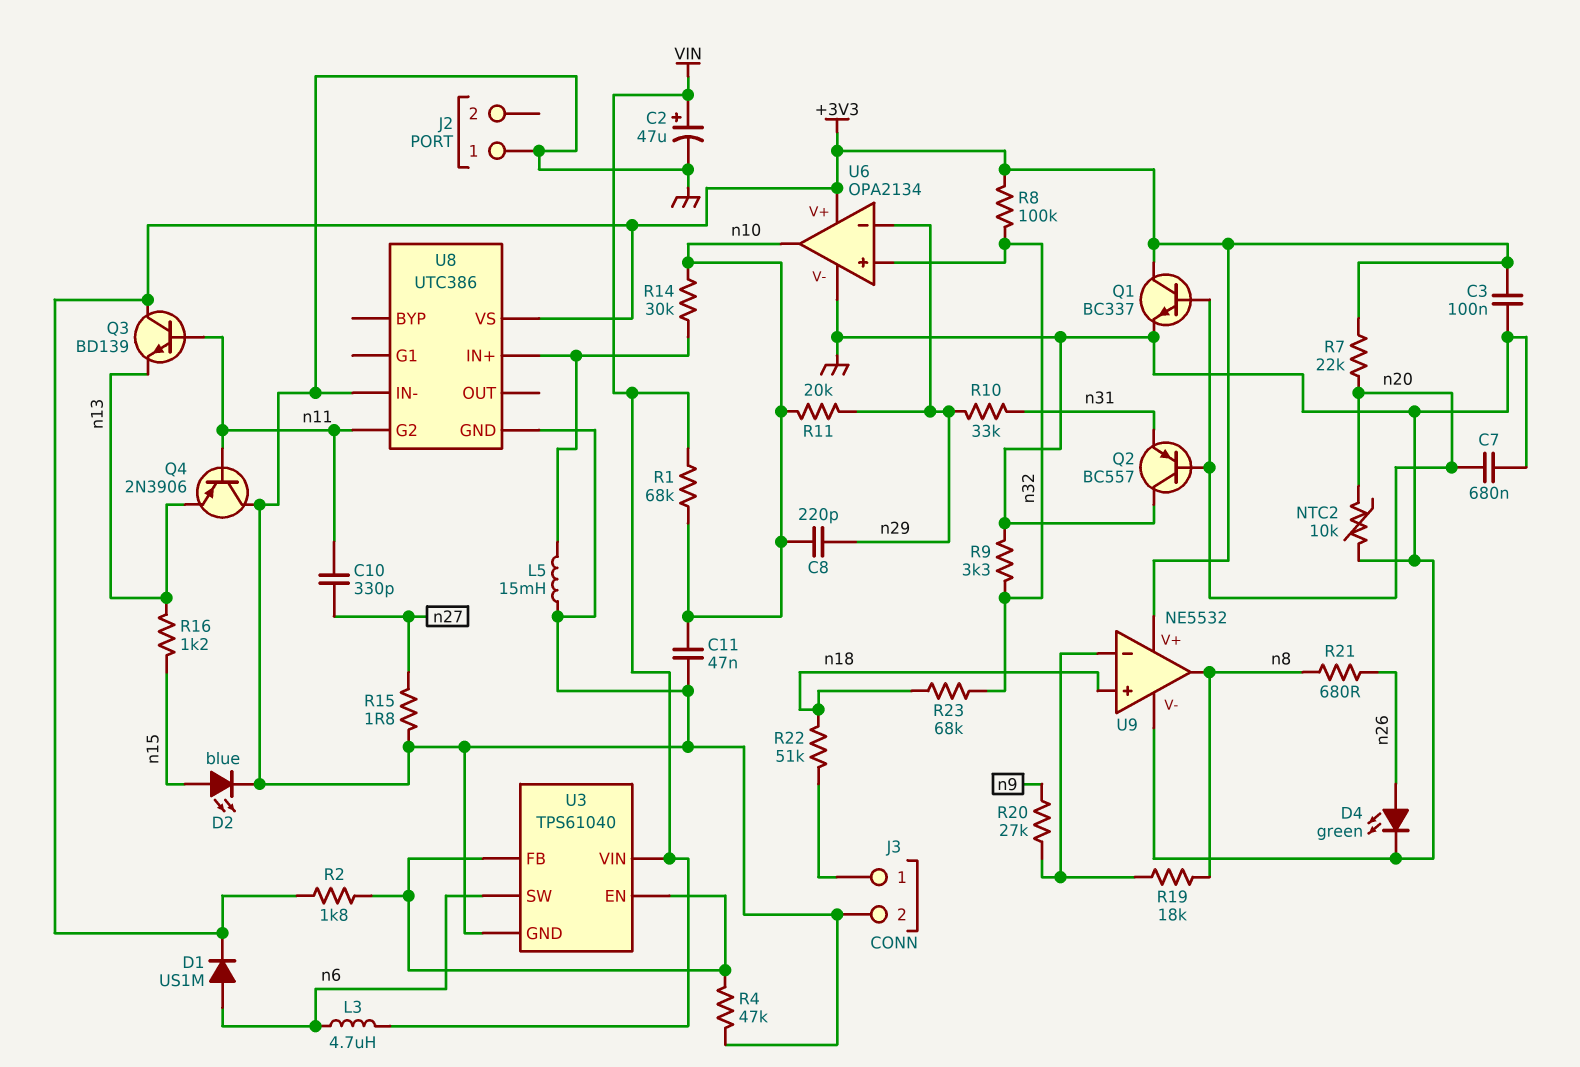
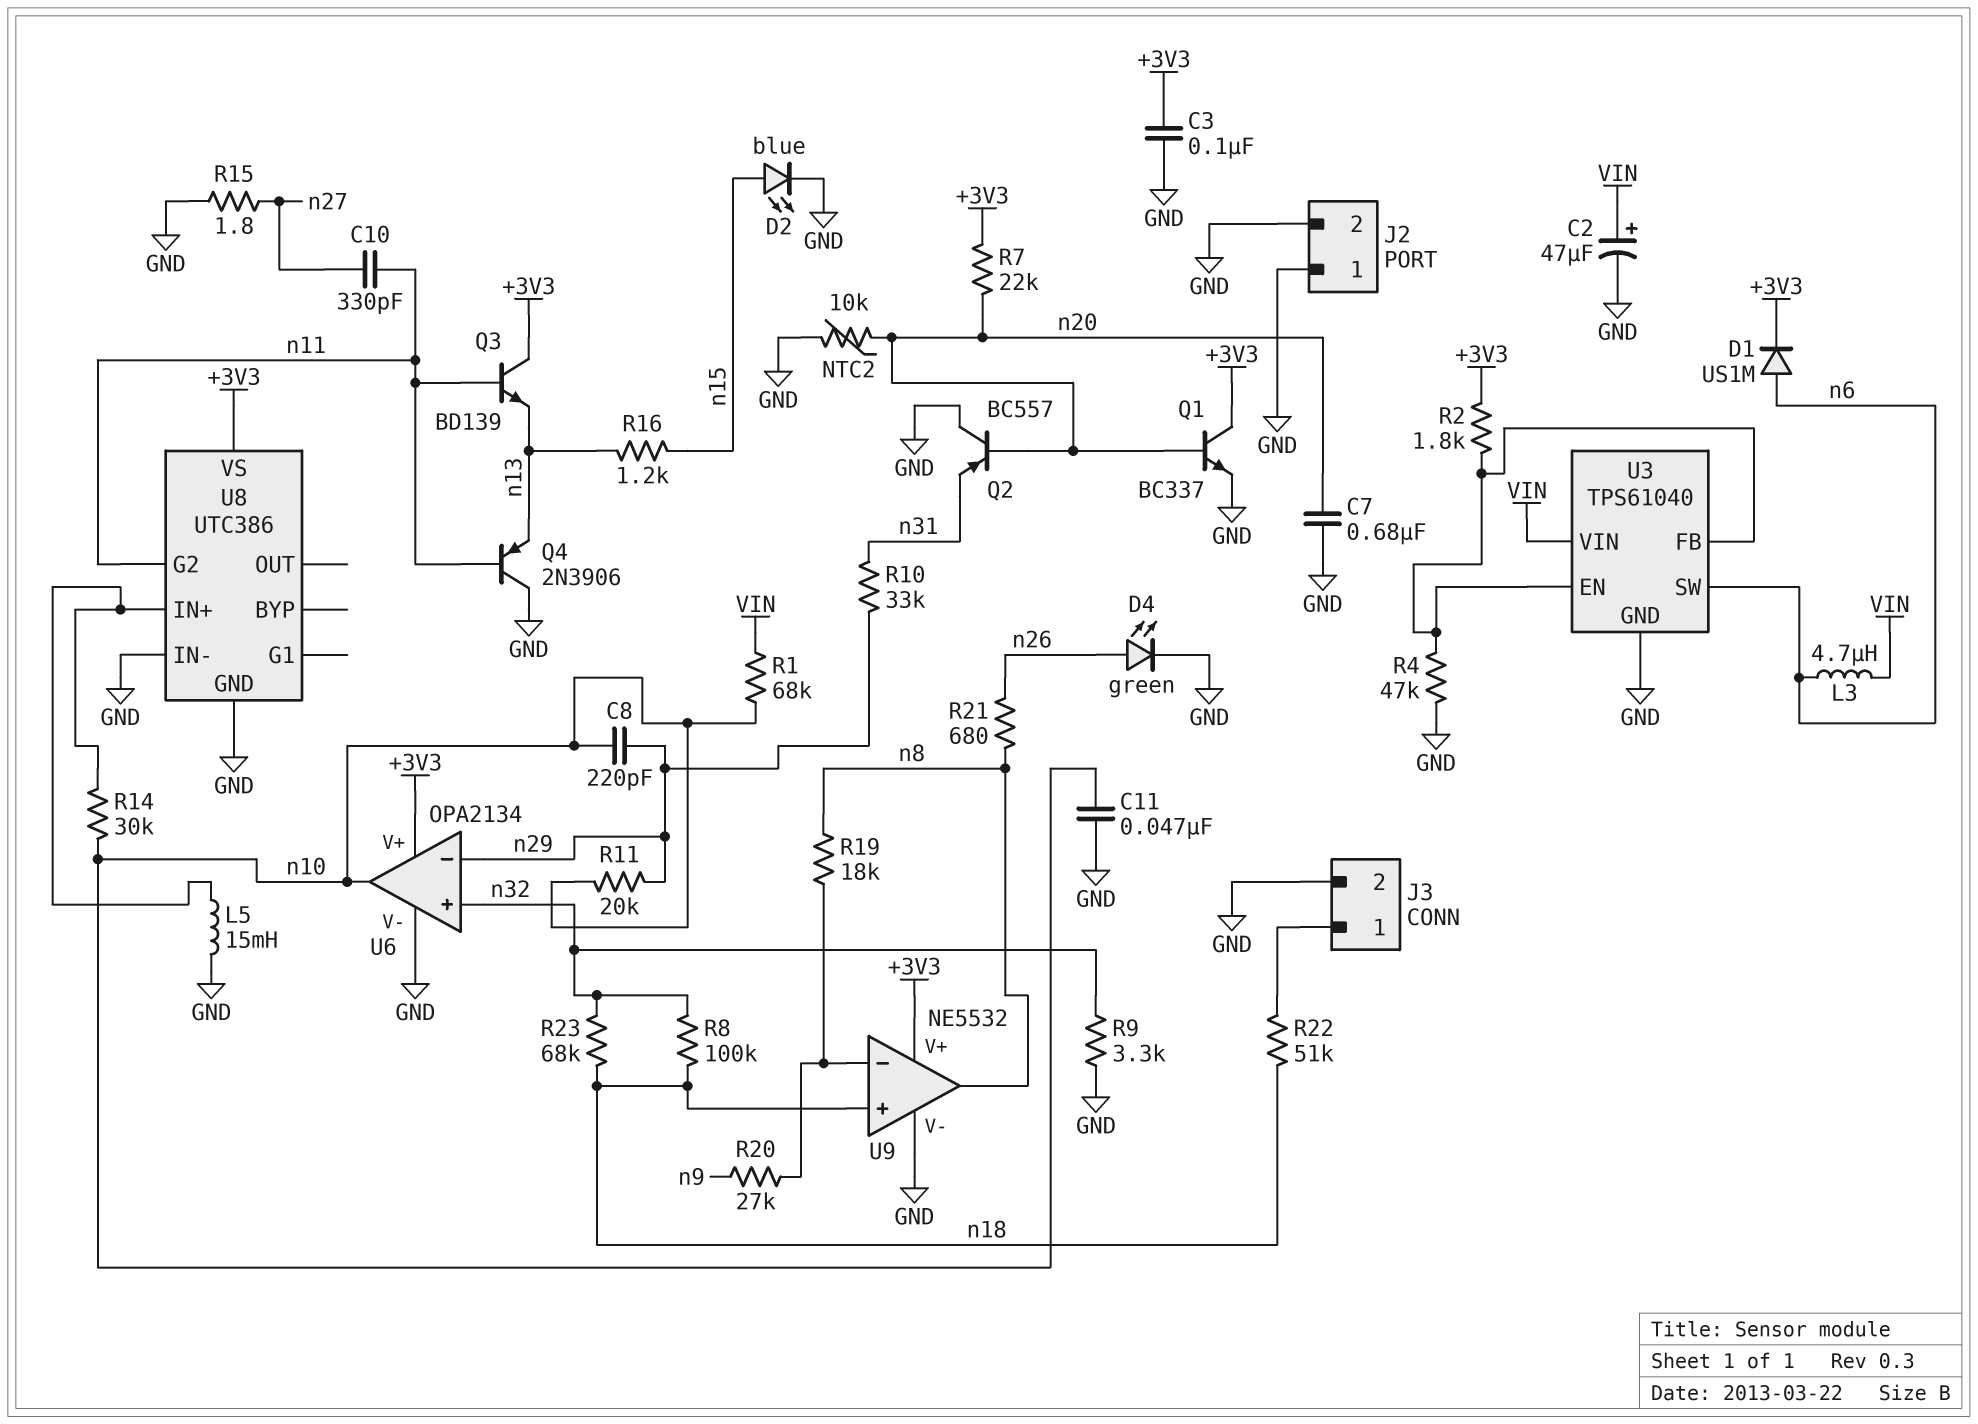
J2 pin 2: none -> GND
R8: 100k (+3V3, n32) -> 100k (n18, n32)

